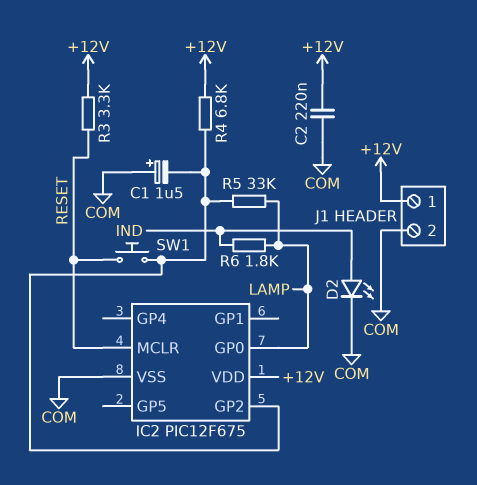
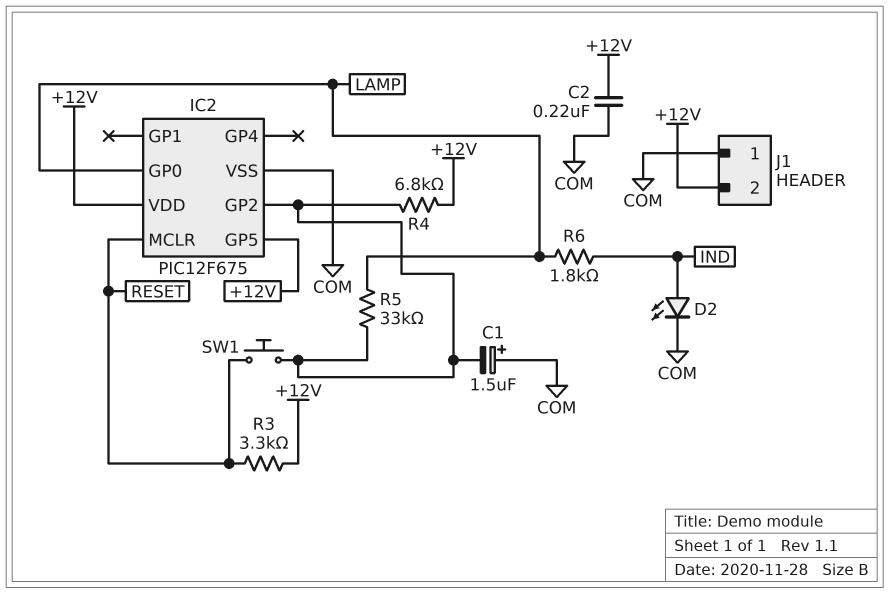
IC2 pin GP5: none -> +12V
J1 pin 1: +12V -> COM
J1 pin 2: COM -> +12V

